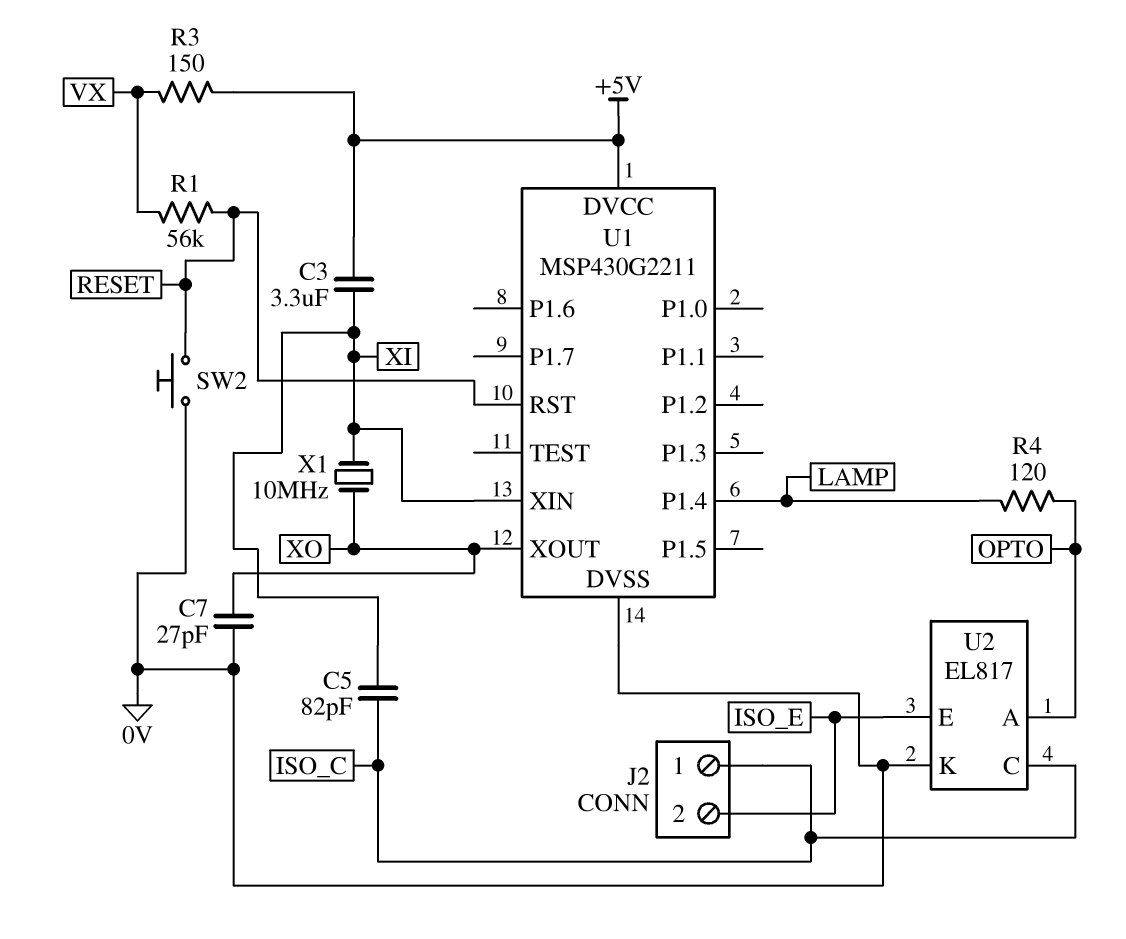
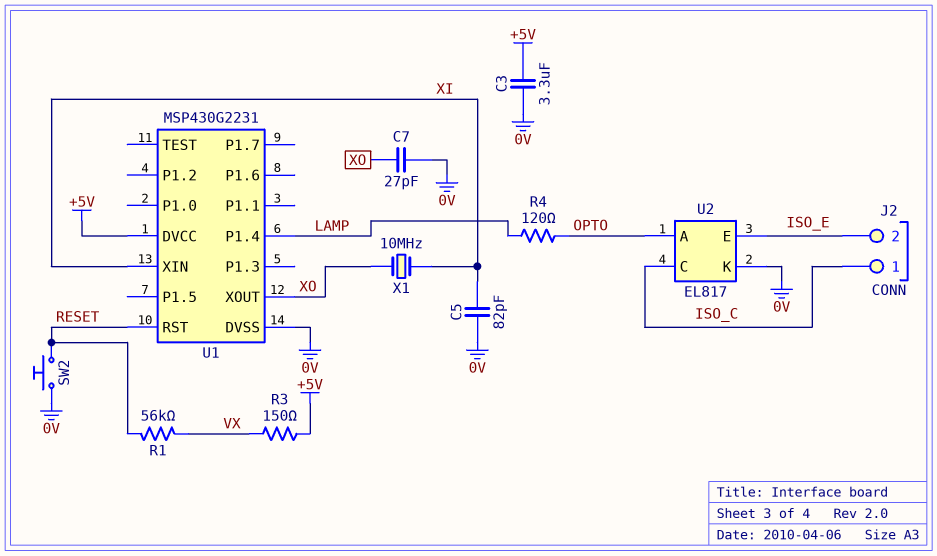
C3: 3.3uF (+5V, XI) -> 3.3uF (+5V, 0V)
C5: 82pF (ISO_C, XI) -> 82pF (0V, XI)
U1: MSP430G2211 -> MSP430G2231

